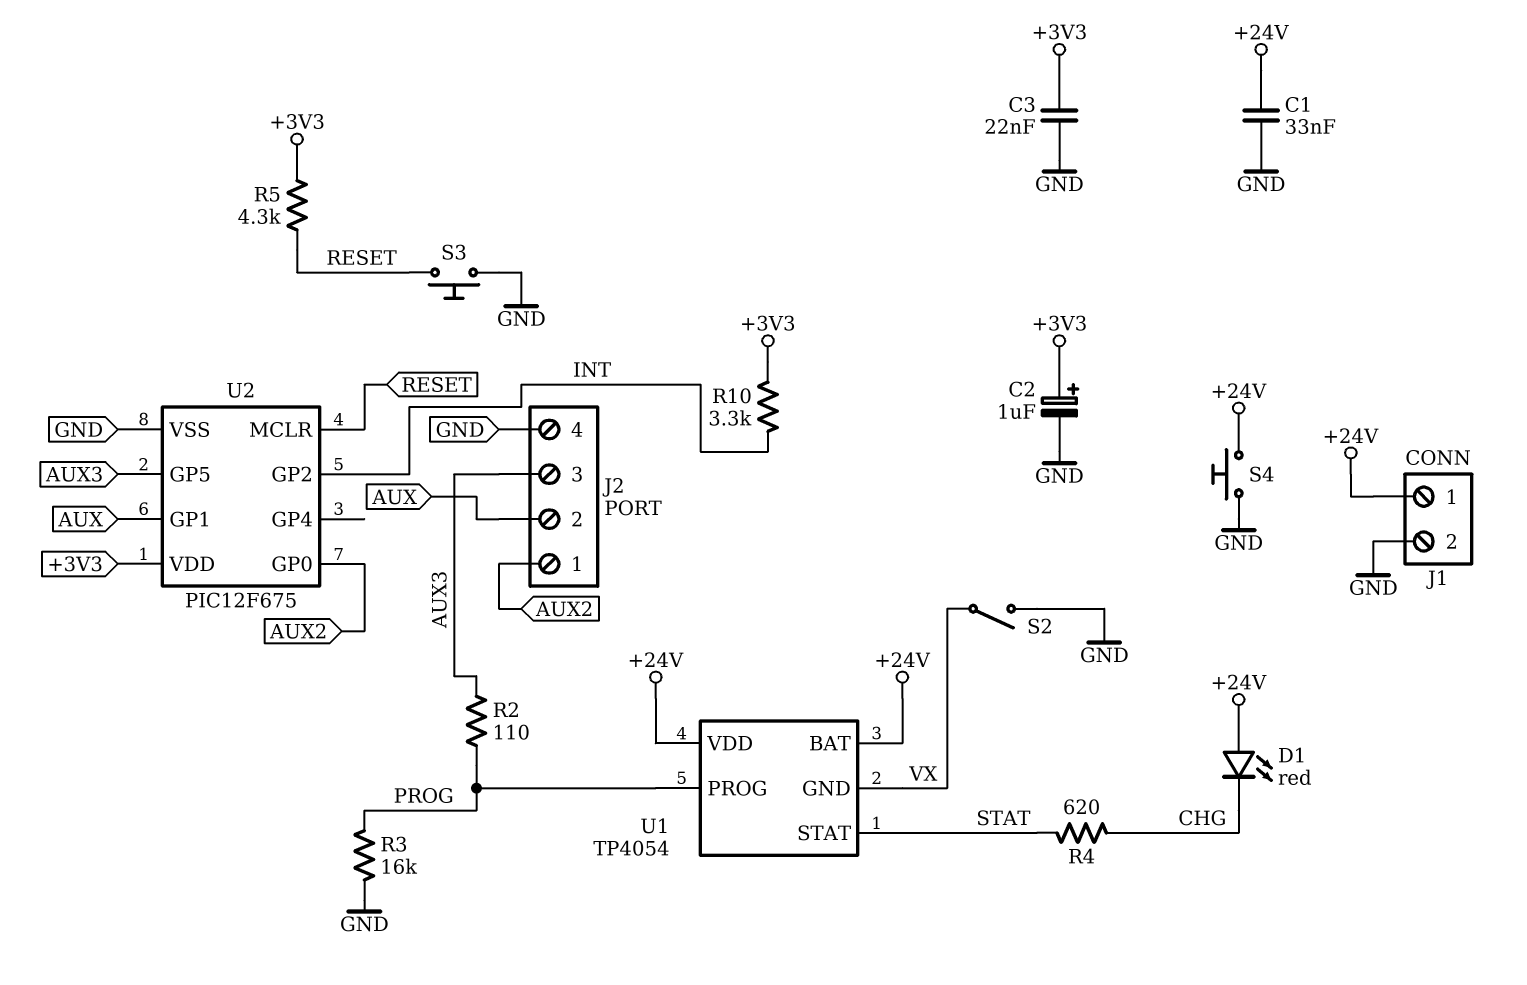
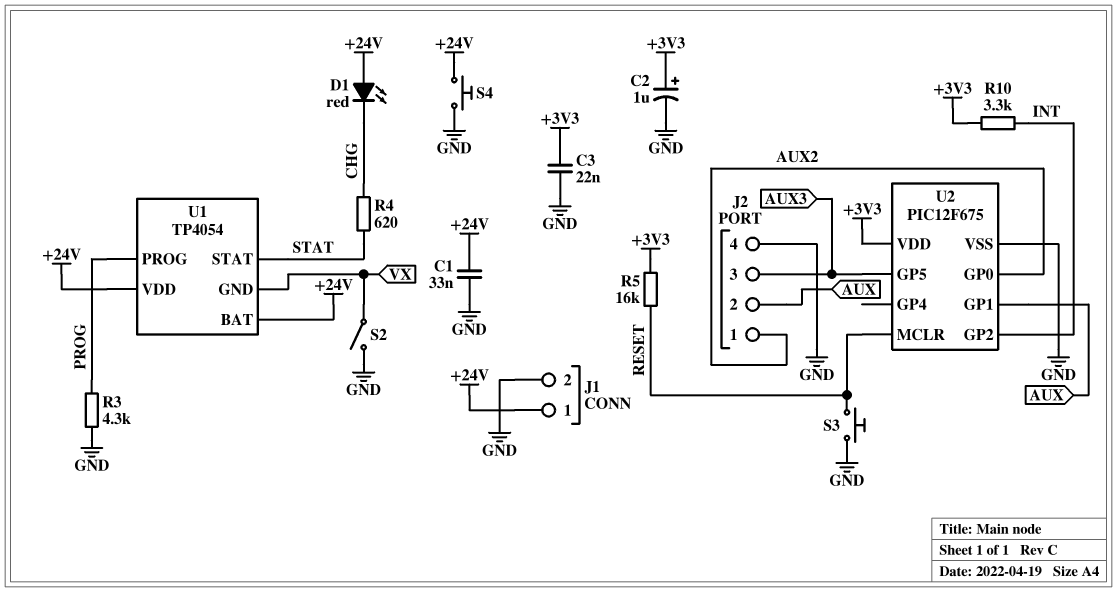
R2: 110 (AUX3, PROG) -> none
R3: 16k (GND, PROG) -> 4.3k (GND, PROG)
R5: 4.3k (+3V3, RESET) -> 16k (+3V3, RESET)

